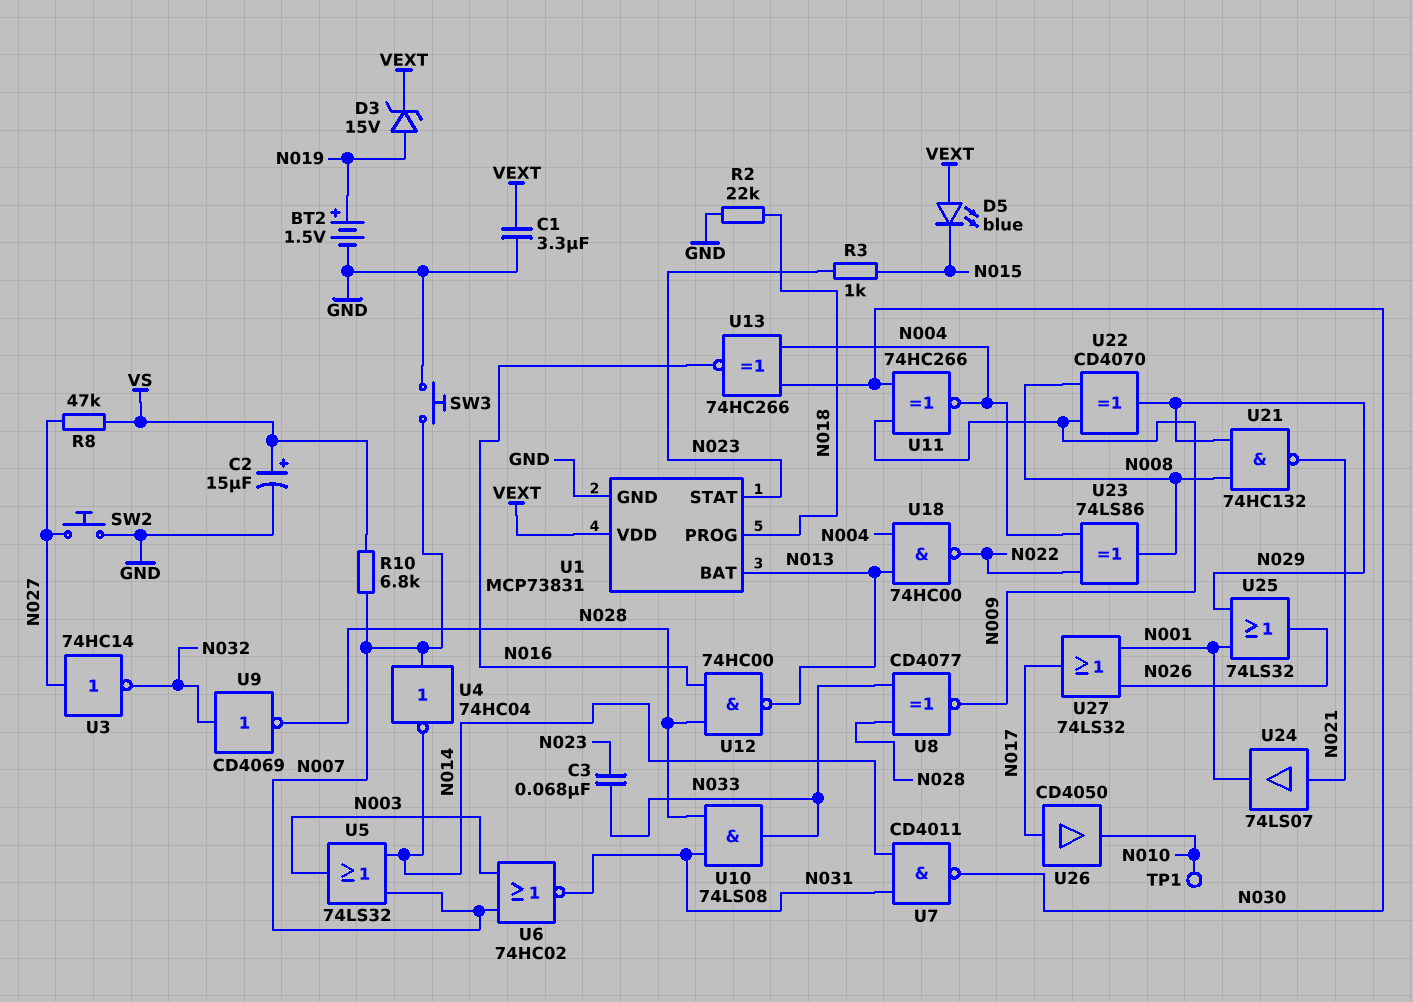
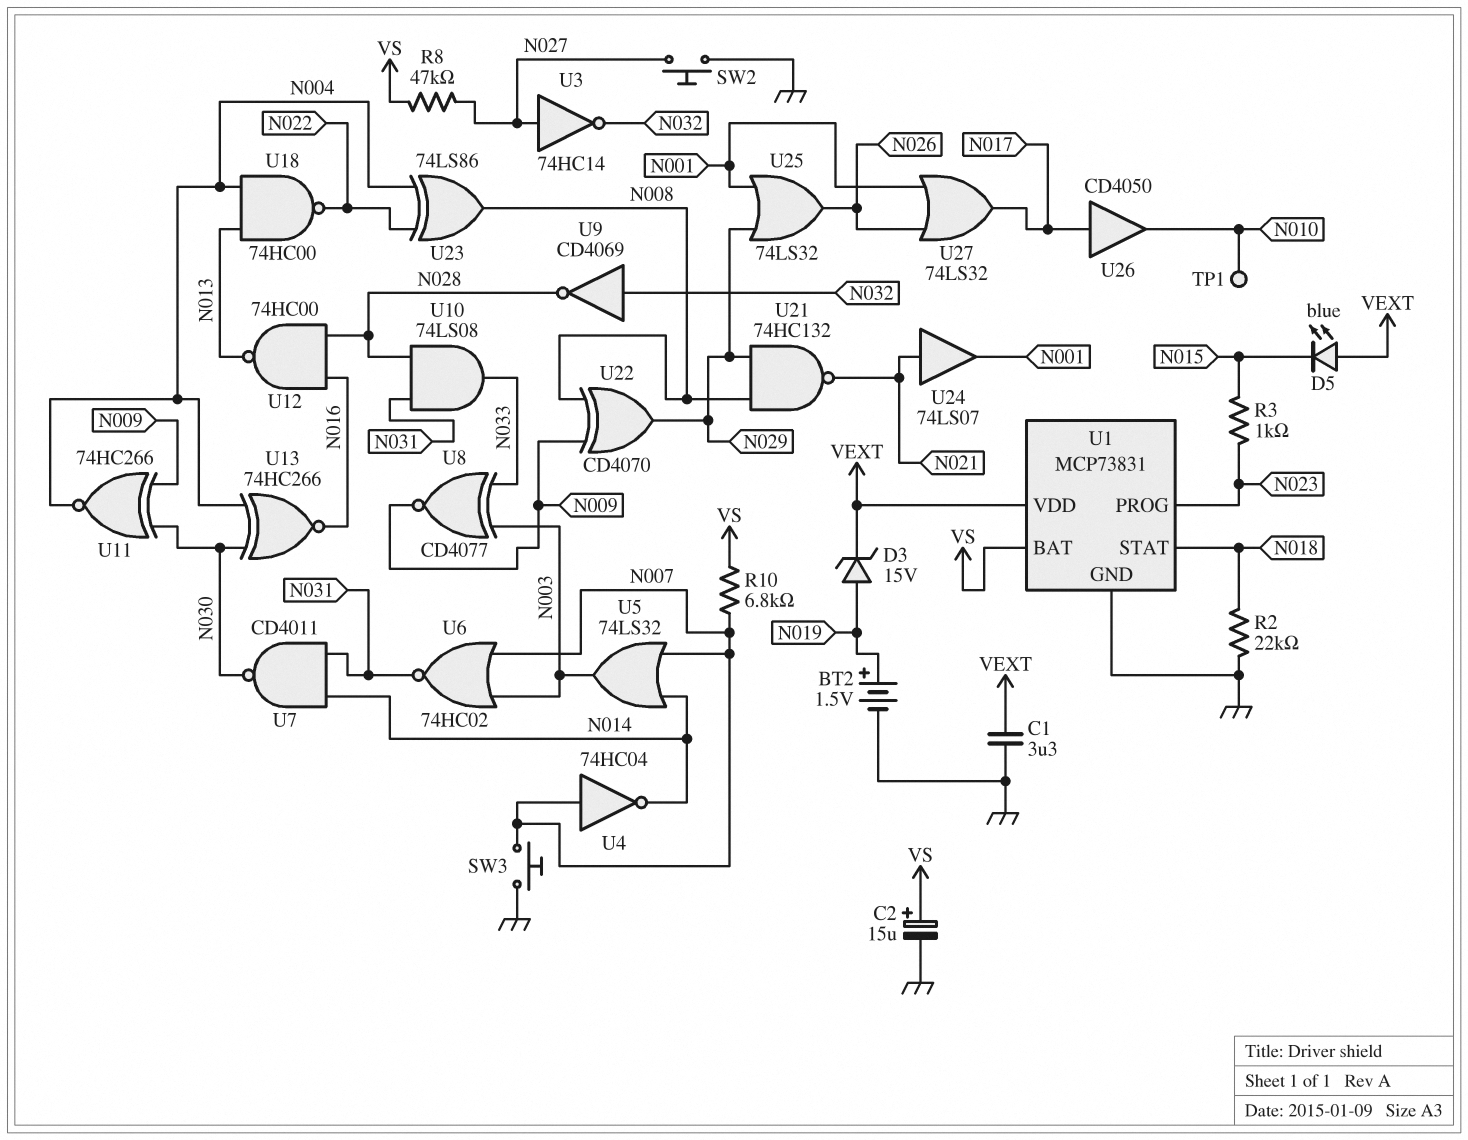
C3: 68nF (N023, N033) -> none
U1 pin BAT: N013 -> VS
U1 pin PROG: N018 -> N023
U1 pin STAT: N023 -> N018
U8: XNOR CD4077 (in N028, in N033, out N009) -> XNOR CD4077 (in N003, in N033, out N009)

